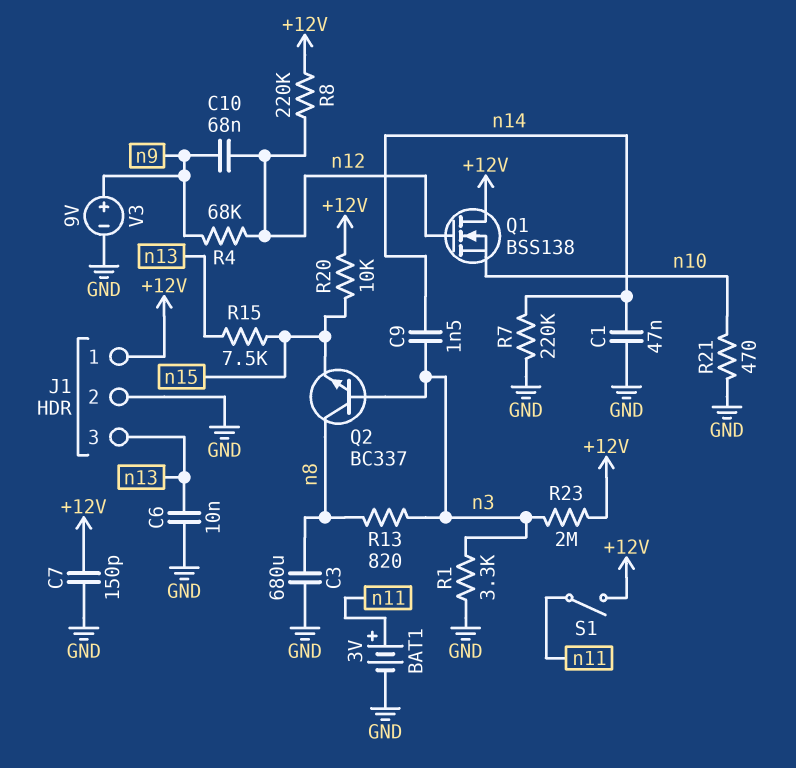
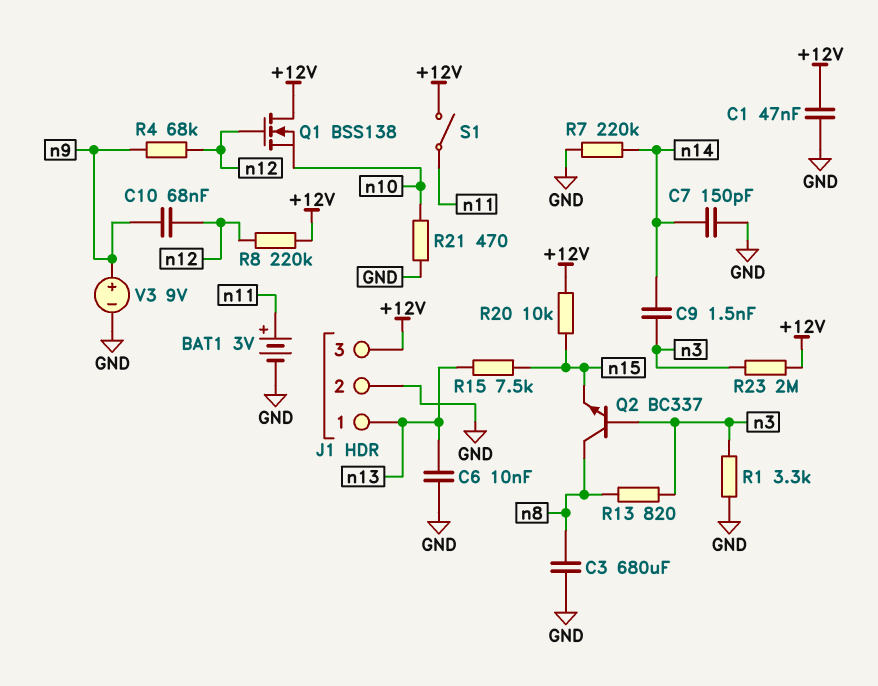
C1: 47nF (GND, n14) -> 47nF (+12V, GND)
C7: 150pF (+12V, GND) -> 150pF (GND, n14)
J1 pin 1: +12V -> n13
J1 pin 3: n13 -> +12V

